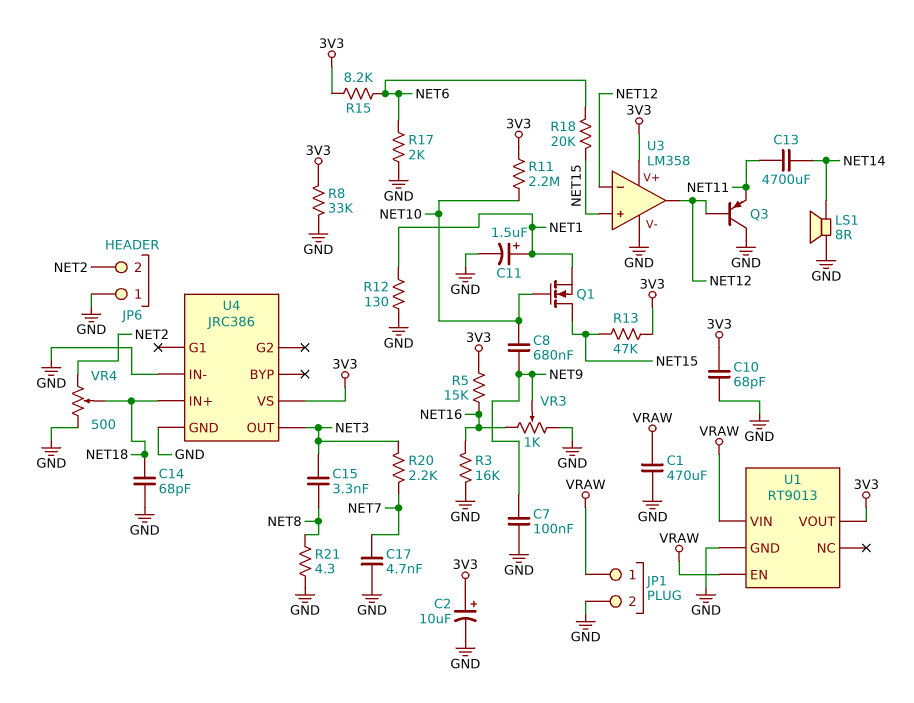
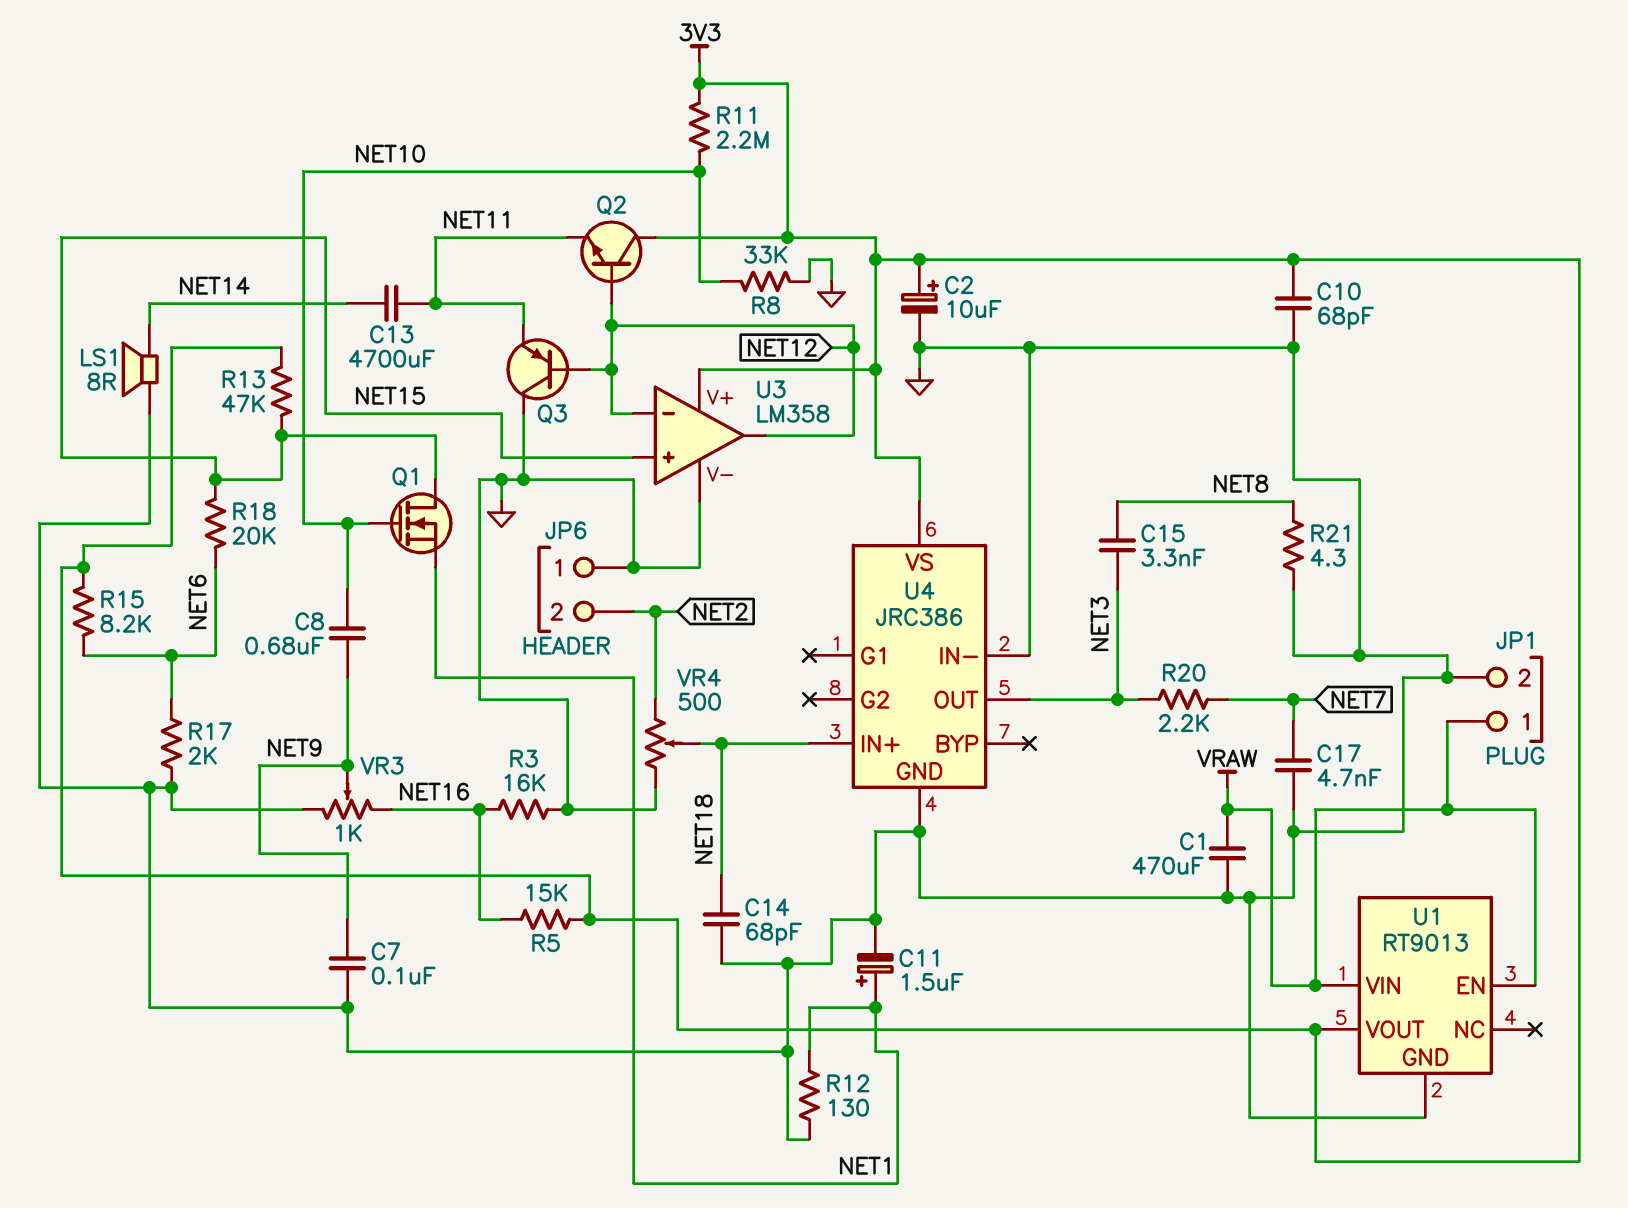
Q2: none -> NPN (B NET12, C 3V3, E NET11)
R8: 33k (3V3, GND) -> 33k (GND, NET10)

